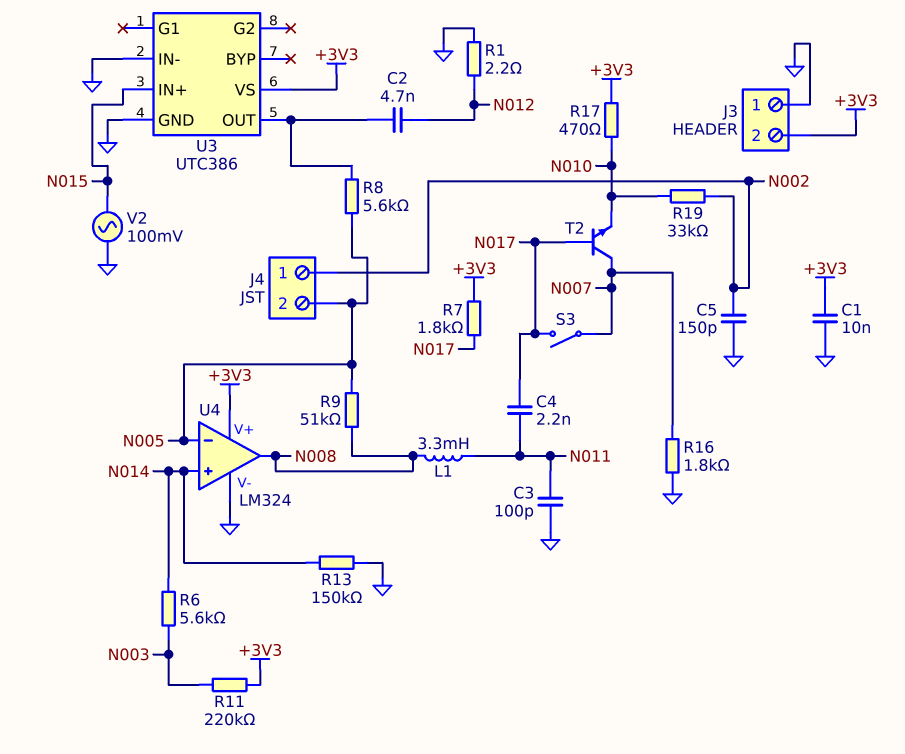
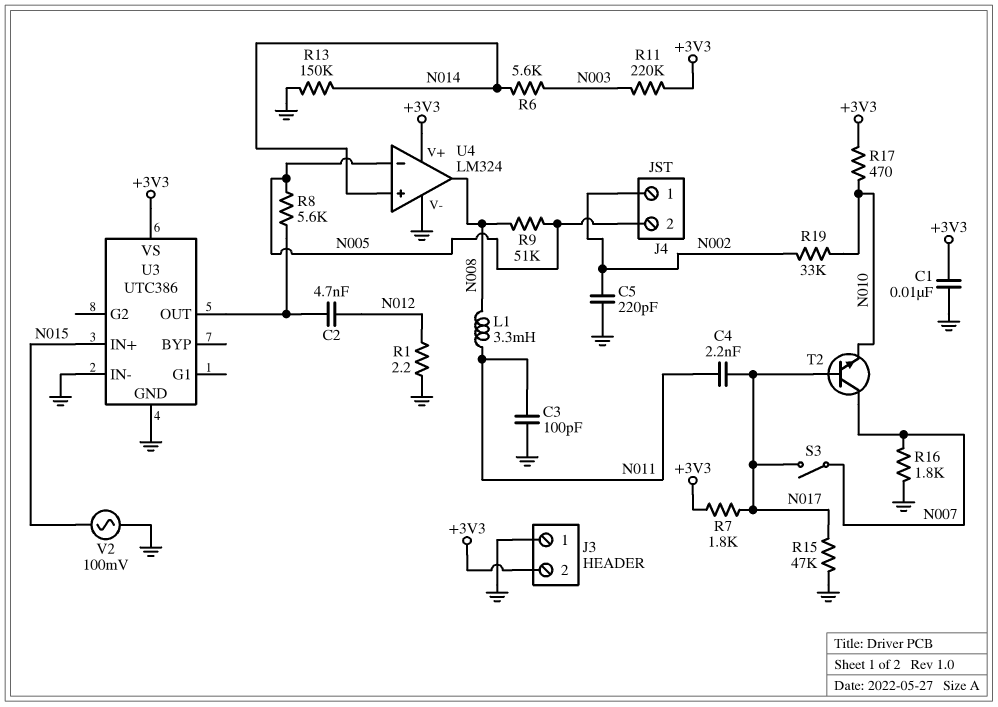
C5: 150pF (GND, N002) -> 220pF (GND, N002)
R15: none -> 47k (GND, N017)

